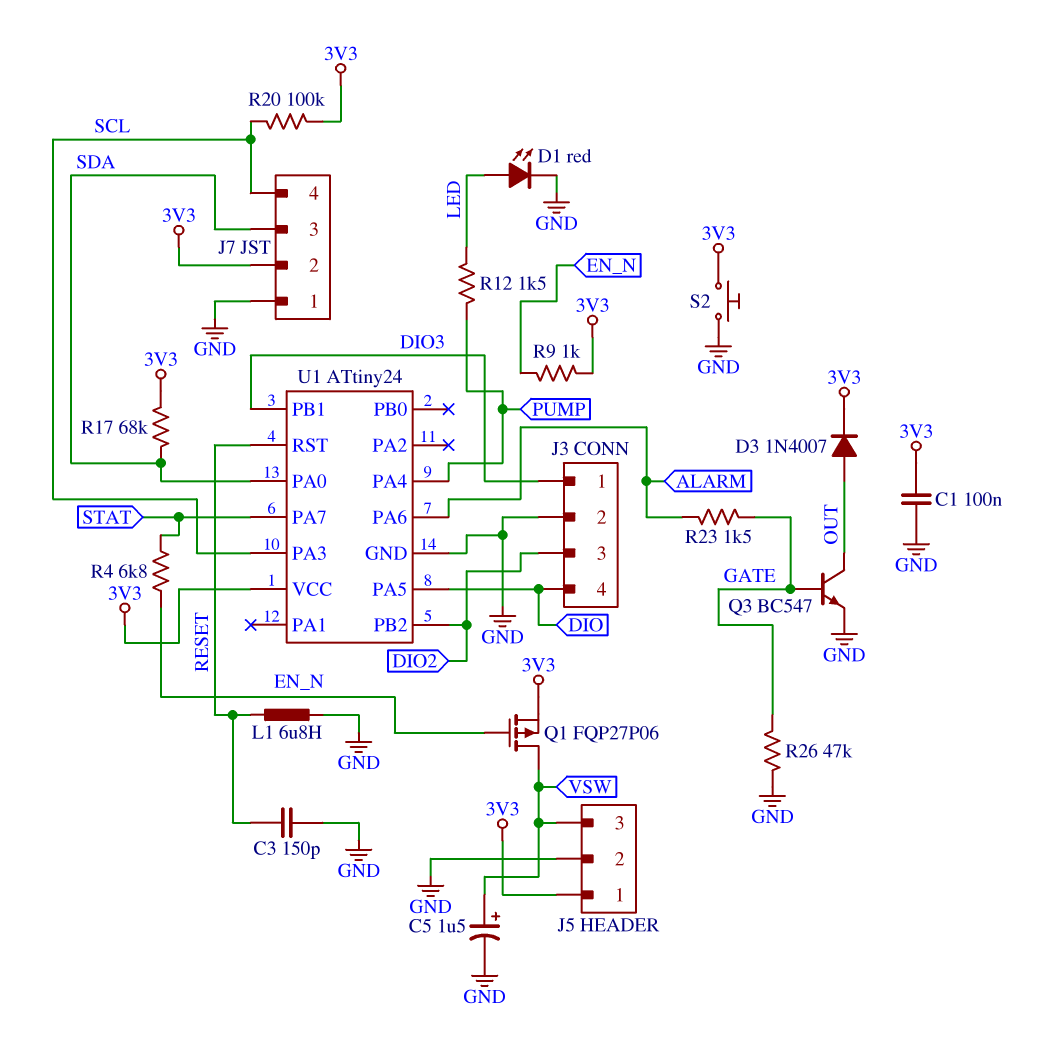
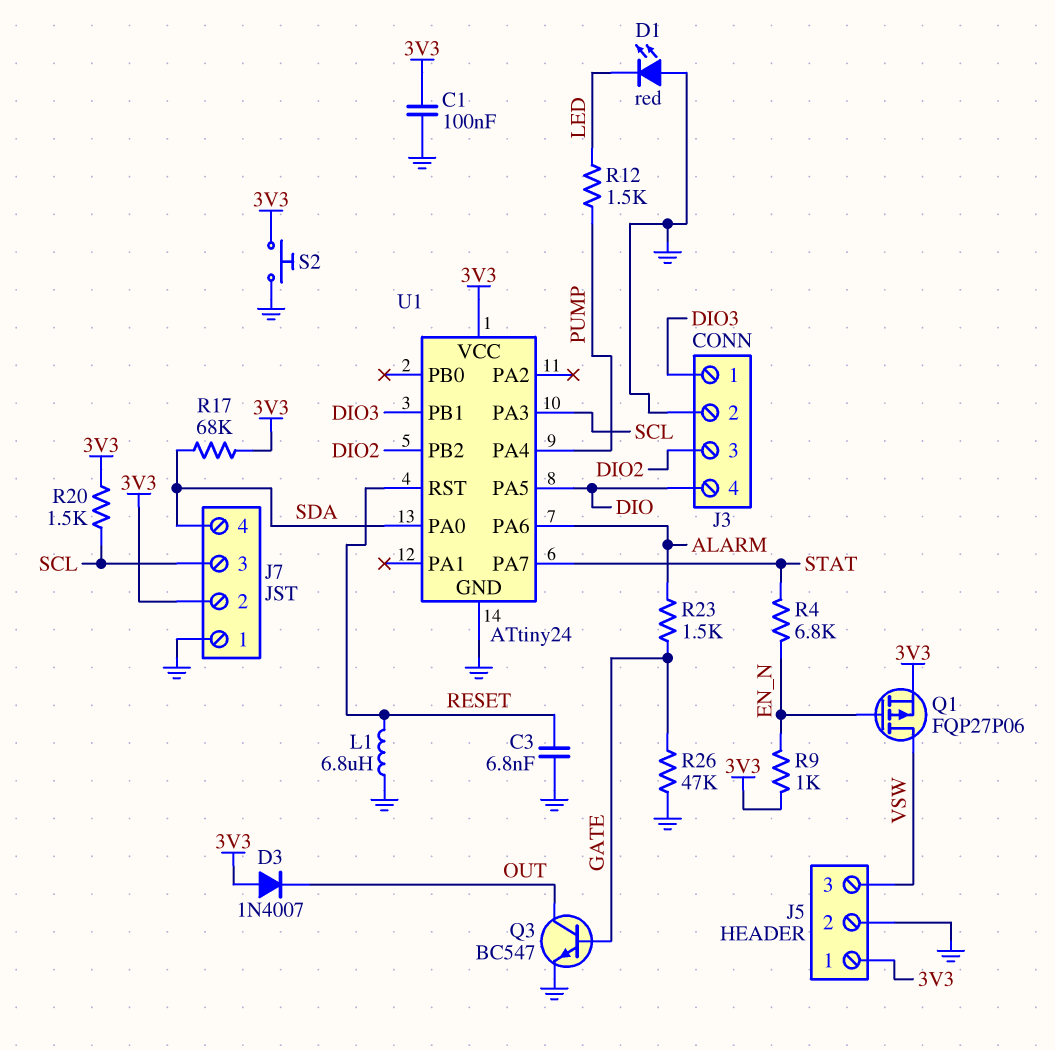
C3: 150pF (GND, RESET) -> 6.8nF (GND, RESET)
C5: 1.5uF (plus VSW, minus GND) -> none
D1: LED red (A LED, K GND) -> LED red (A GND, K LED)
D3: diode 1N4007 (A OUT, K 3V3) -> diode 1N4007 (A 3V3, K OUT)
J7 pin 3: SDA -> SCL
J7 pin 4: SCL -> SDA
R20: 100k (3V3, SCL) -> 1.5k (3V3, SCL)

